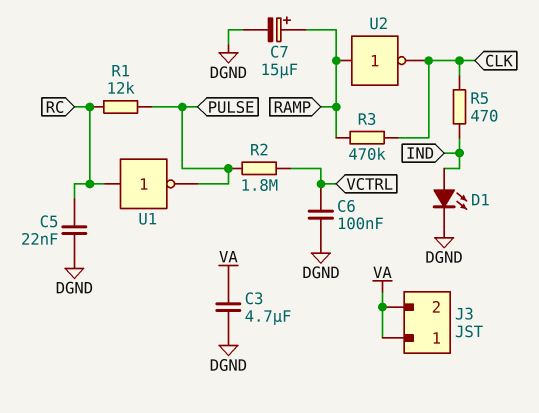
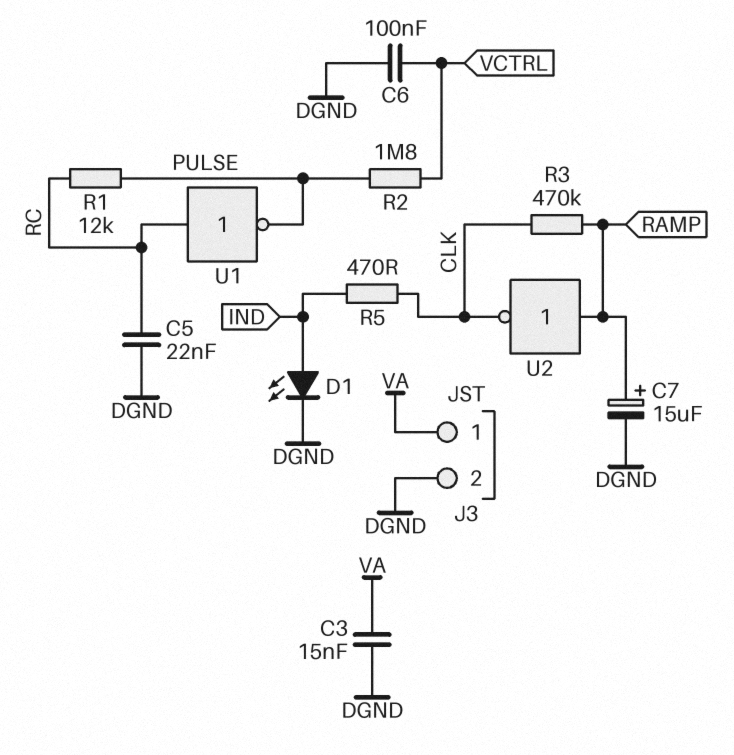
C3: 4.7uF (DGND, VA) -> 15nF (DGND, VA)
J3 pin 2: VA -> DGND

